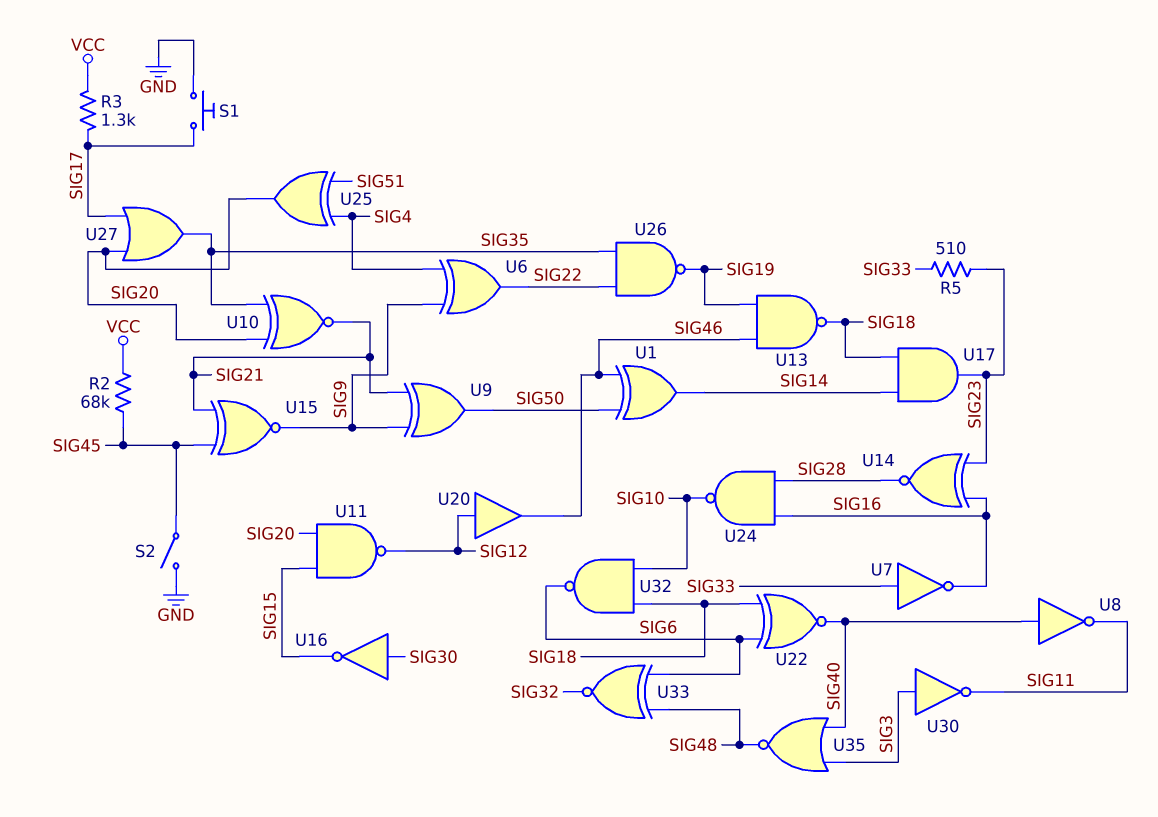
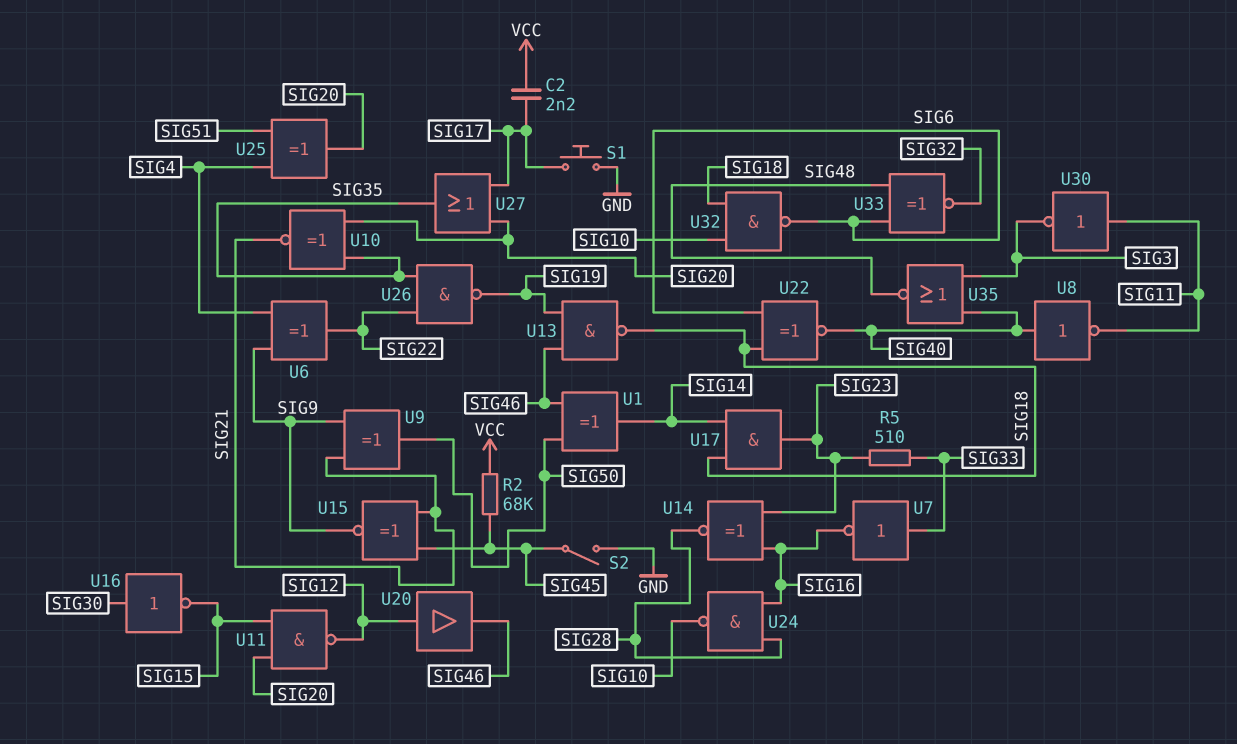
C2: none -> 2.2nF (SIG17, VCC)
R3: 1.3k (SIG17, VCC) -> none
U30: NOT (in SIG3, out SIG11) -> NOT (in SIG11, out SIG3)

